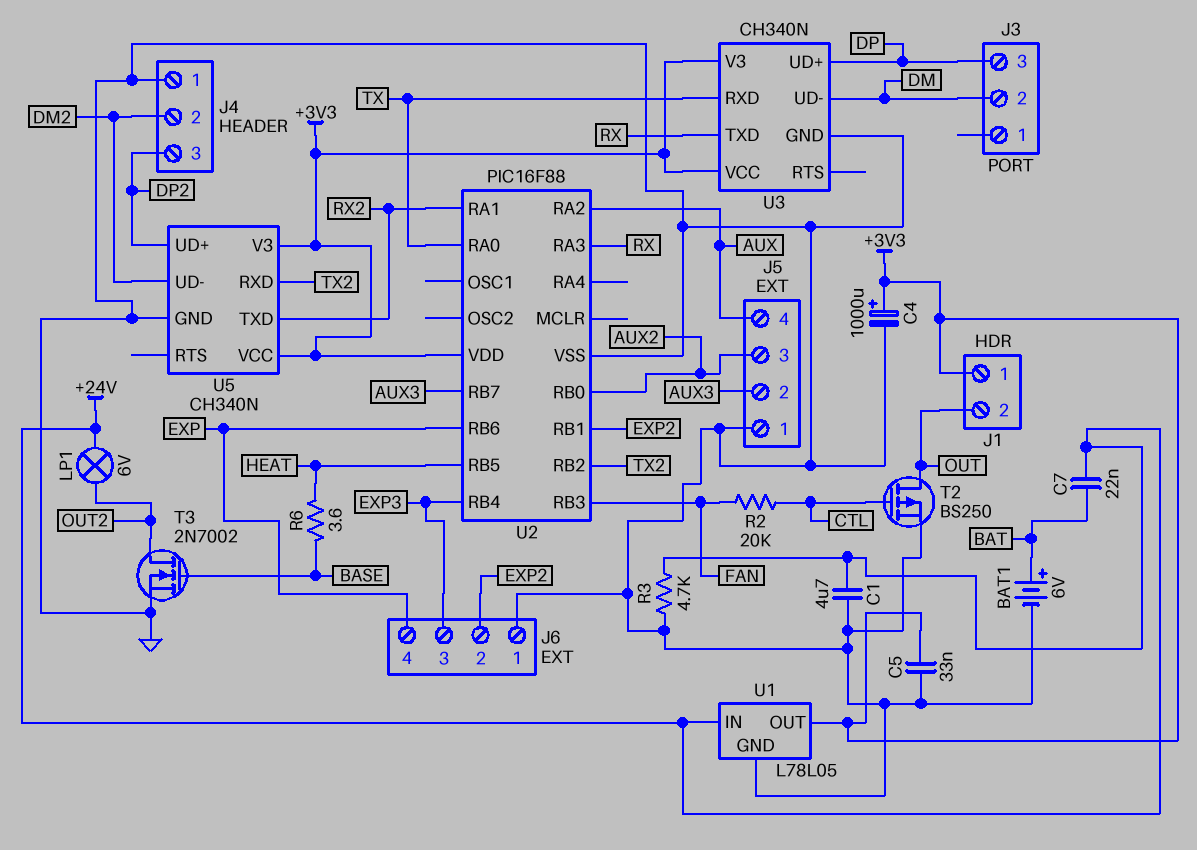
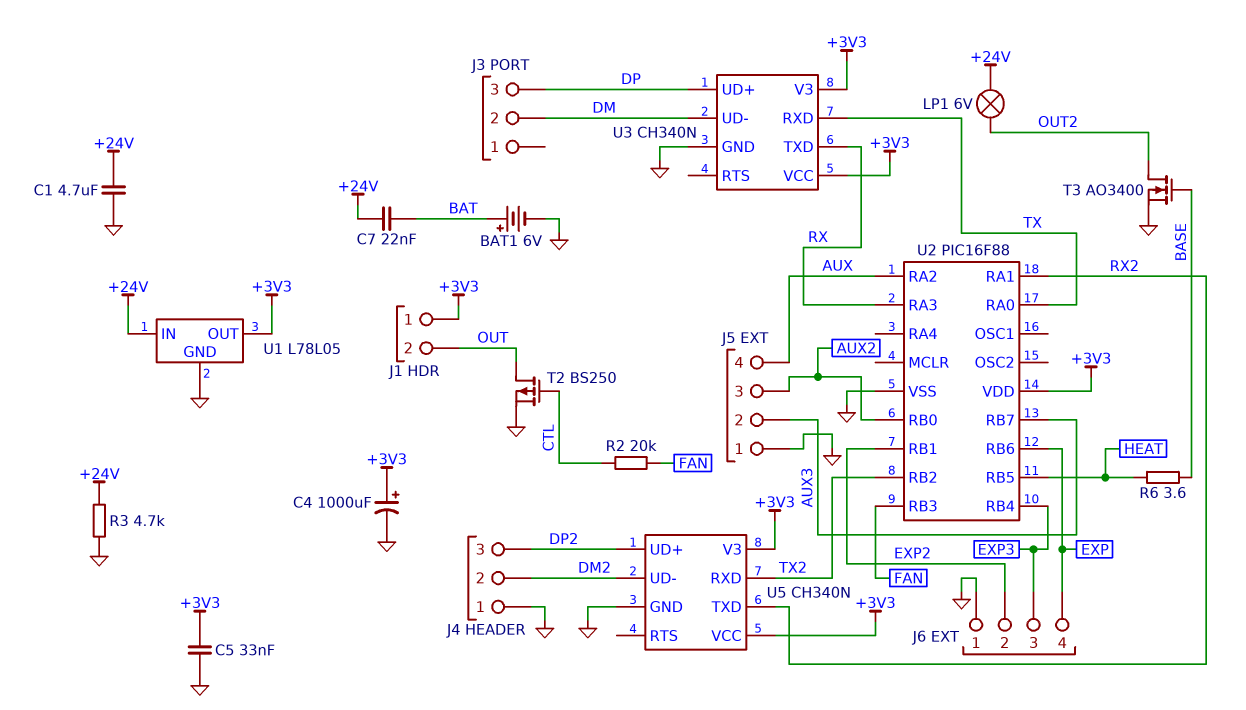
T3: NMOS 2N7002 (G BASE, D OUT2, S GND) -> NMOS AO3400 (G BASE, D OUT2, S GND)

